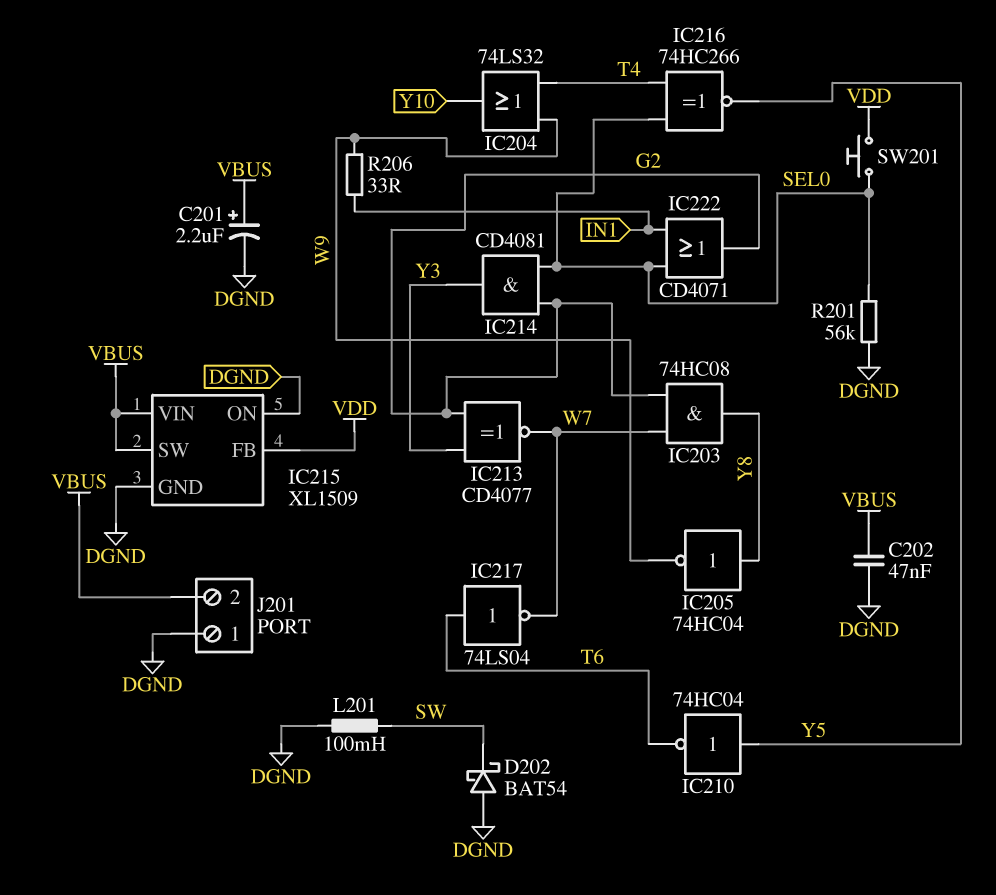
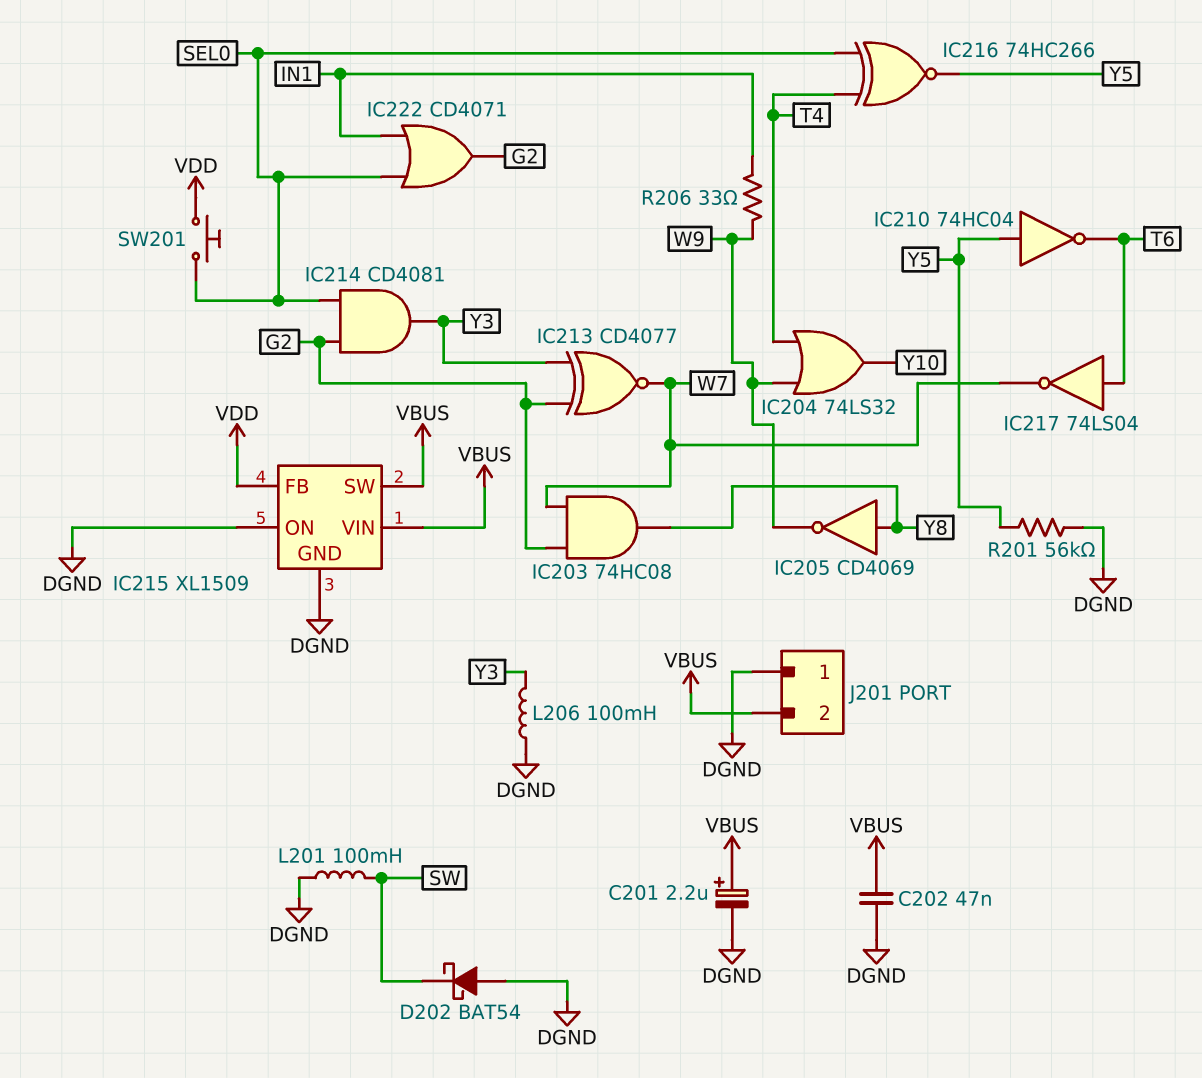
IC205: NOT 74HC04 (in Y8, out W9) -> NOT CD4069 (in Y8, out W9)
L206: none -> 100mH (DGND, Y3)
R201: 56k (DGND, SEL0) -> 56k (DGND, Y5)

